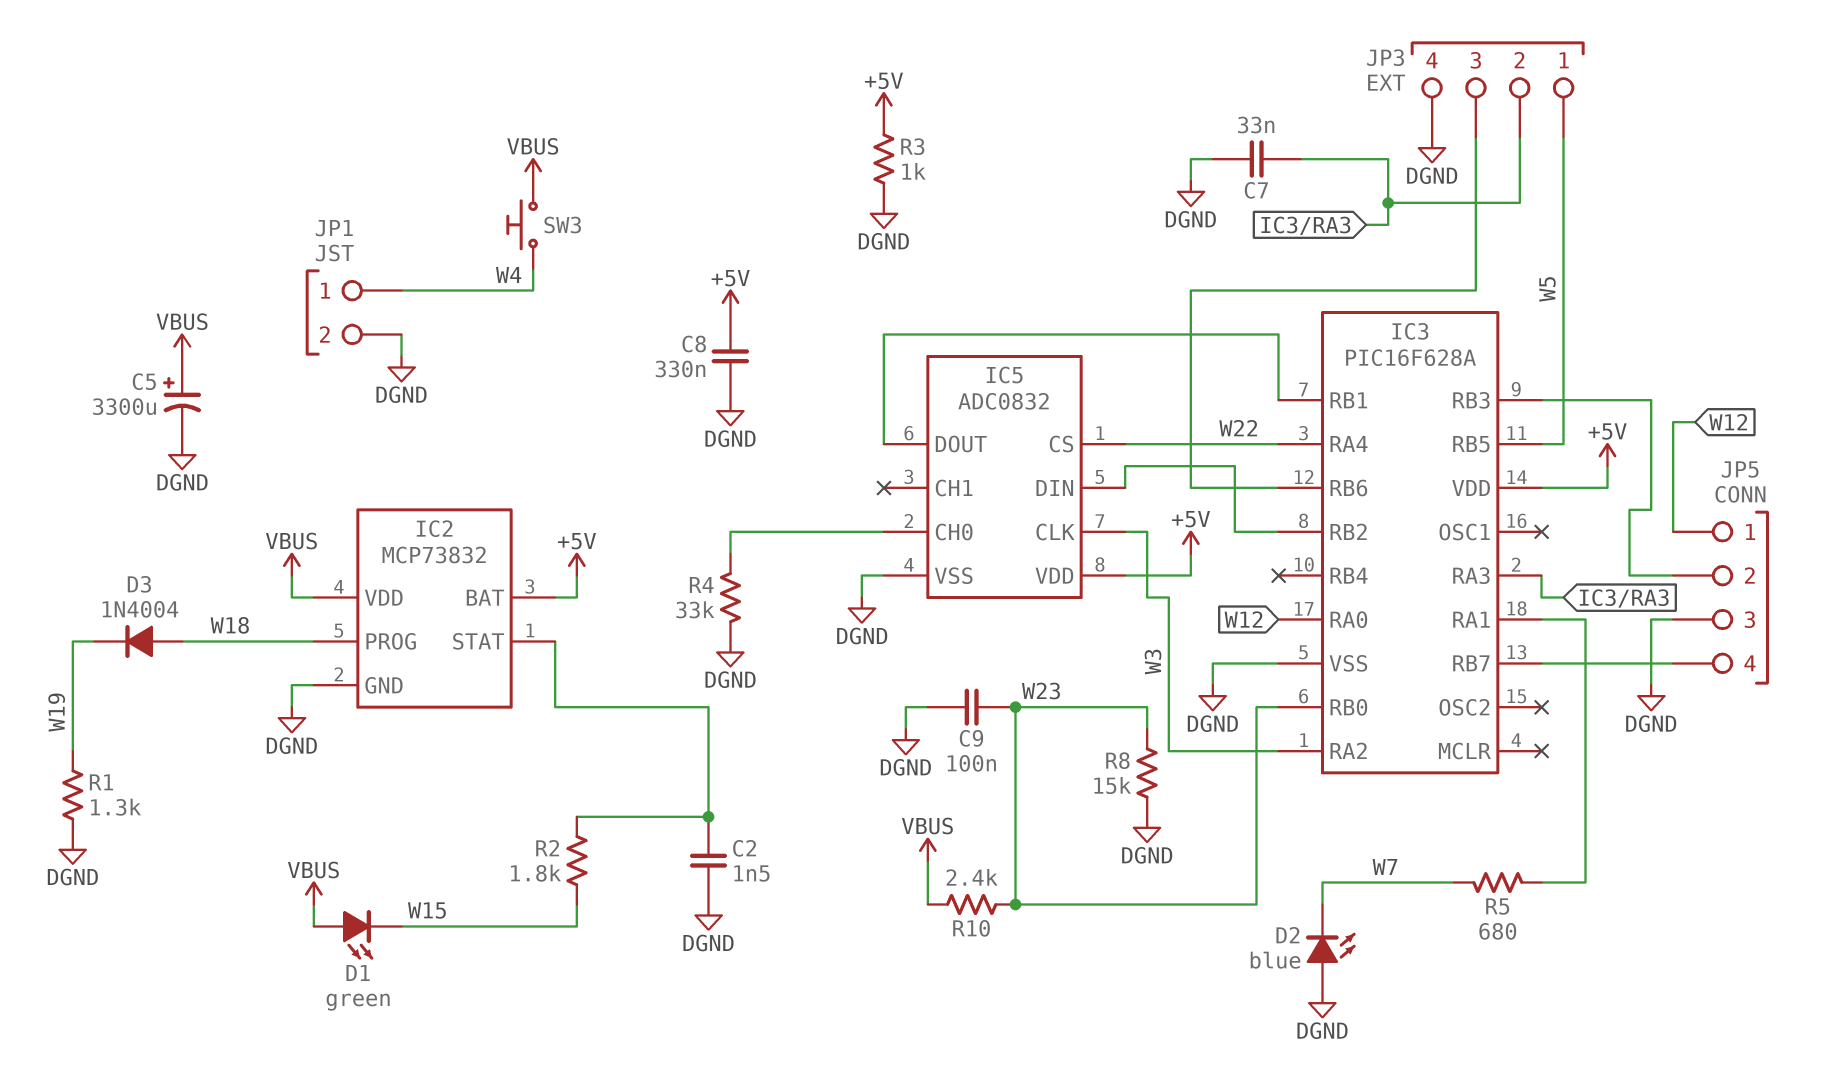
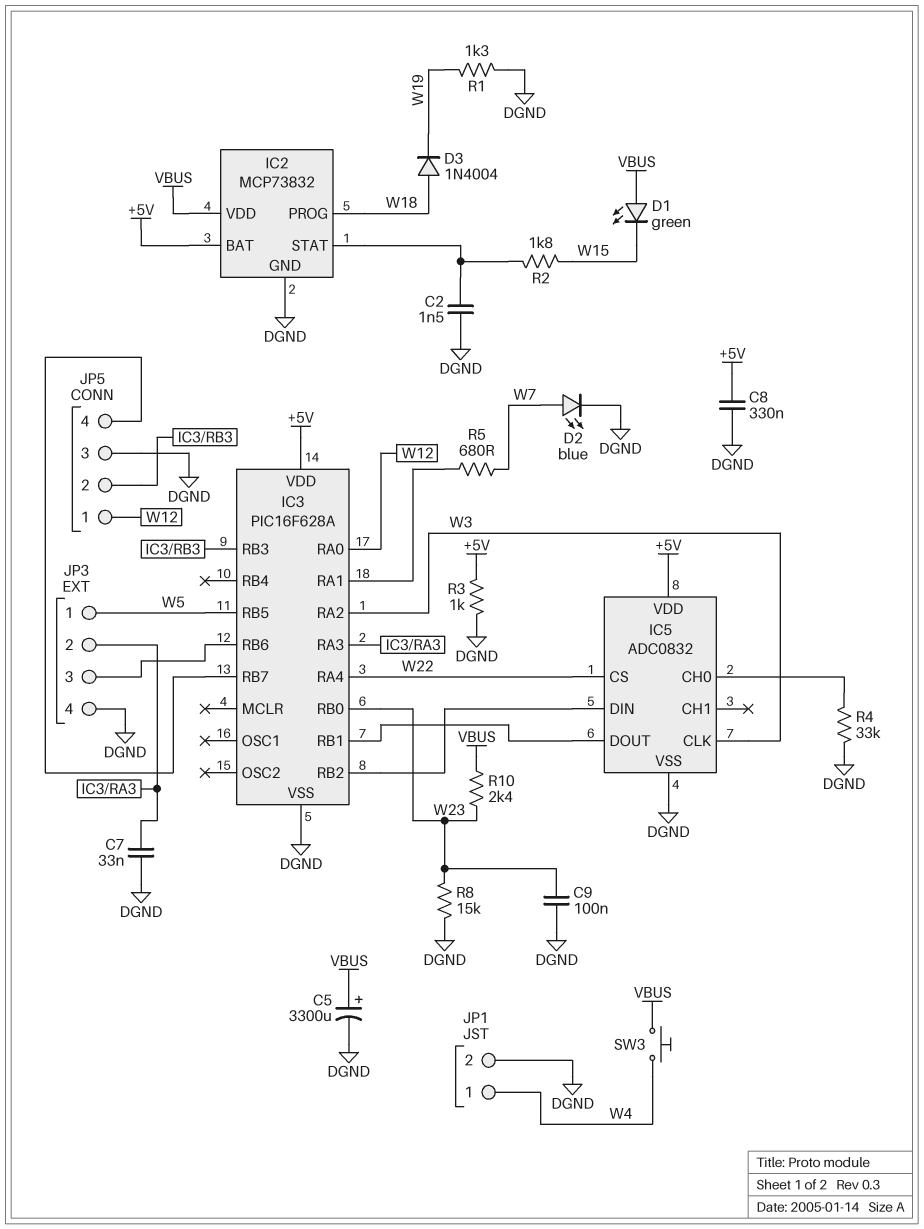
D2: LED blue (A DGND, K W7) -> LED blue (A W7, K DGND)

